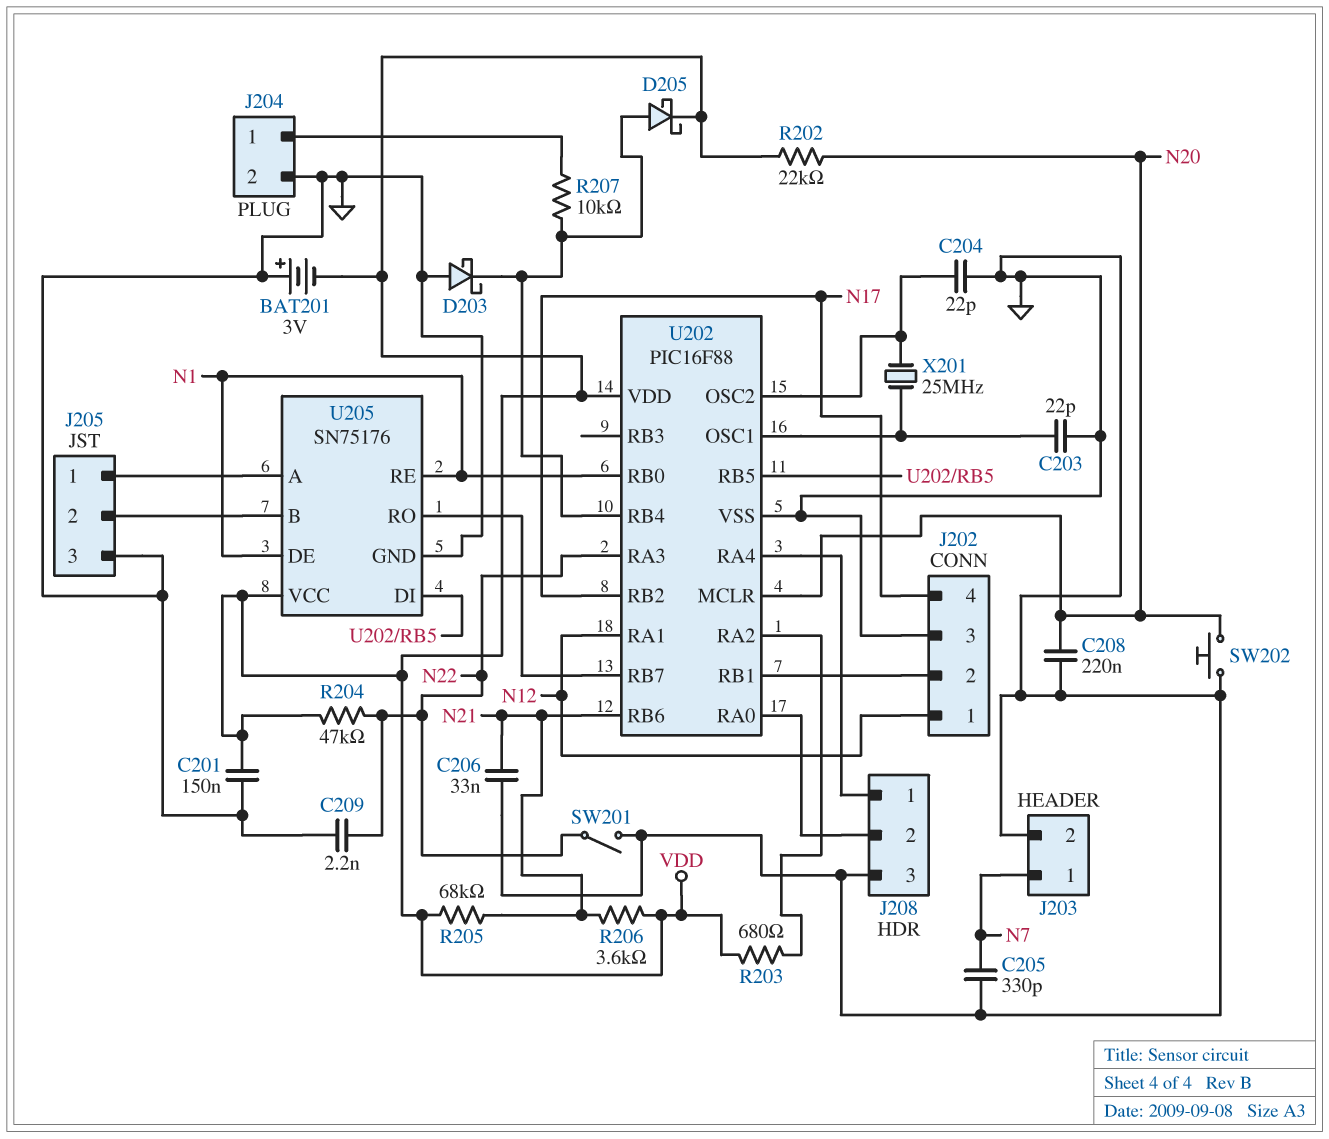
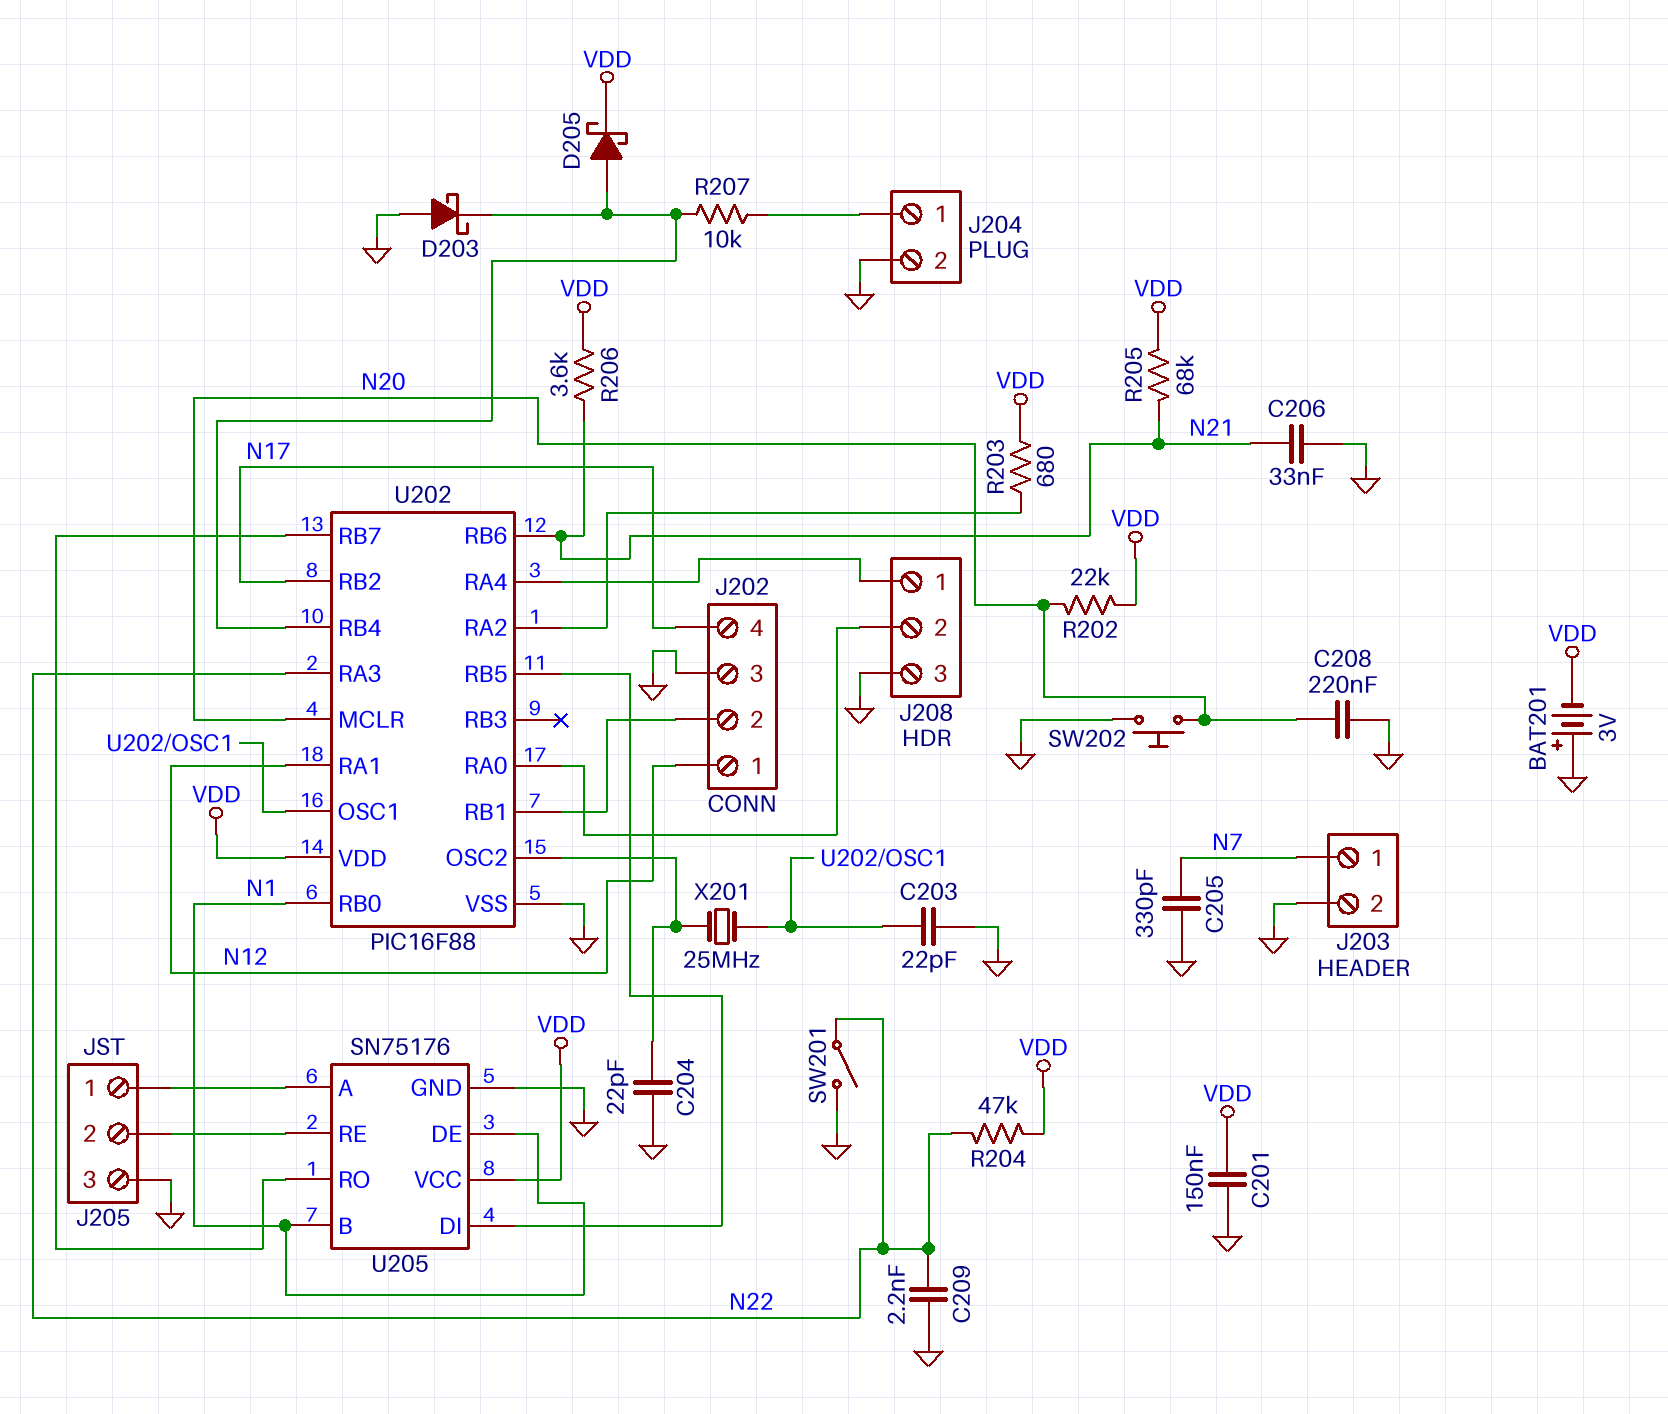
U205 pin B: J205/2 -> N1
U205 pin RE: N1 -> J205/2

